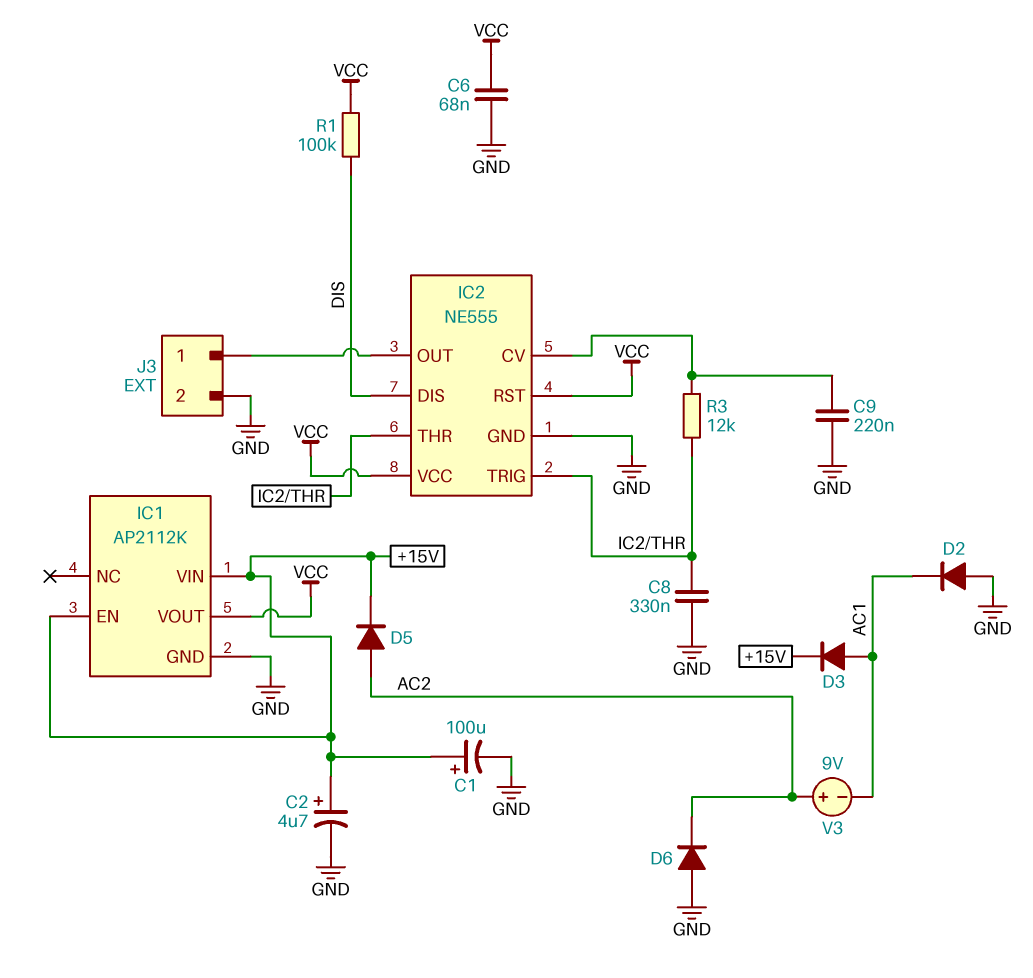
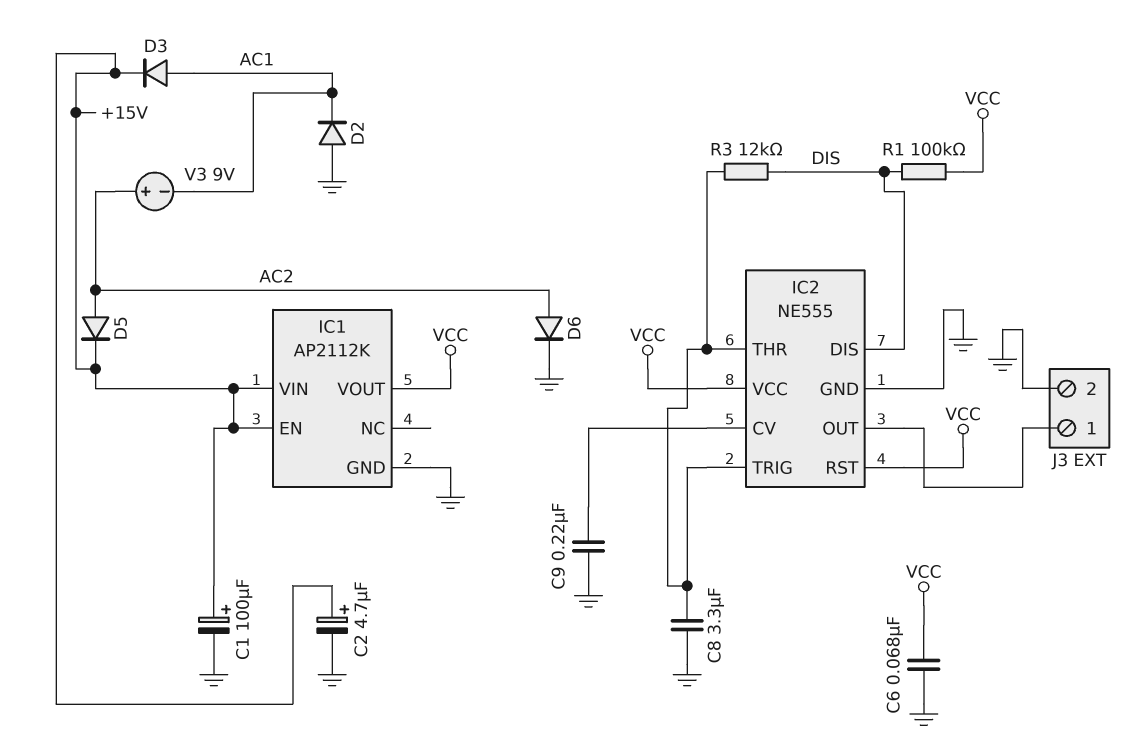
C8: 330nF (GND, IC2/THR) -> 3.3uF (GND, IC2/THR)
D6: diode (A GND, K AC2) -> diode (A AC2, K GND)
R3: 12k (IC2/CV, IC2/THR) -> 12k (DIS, IC2/THR)

